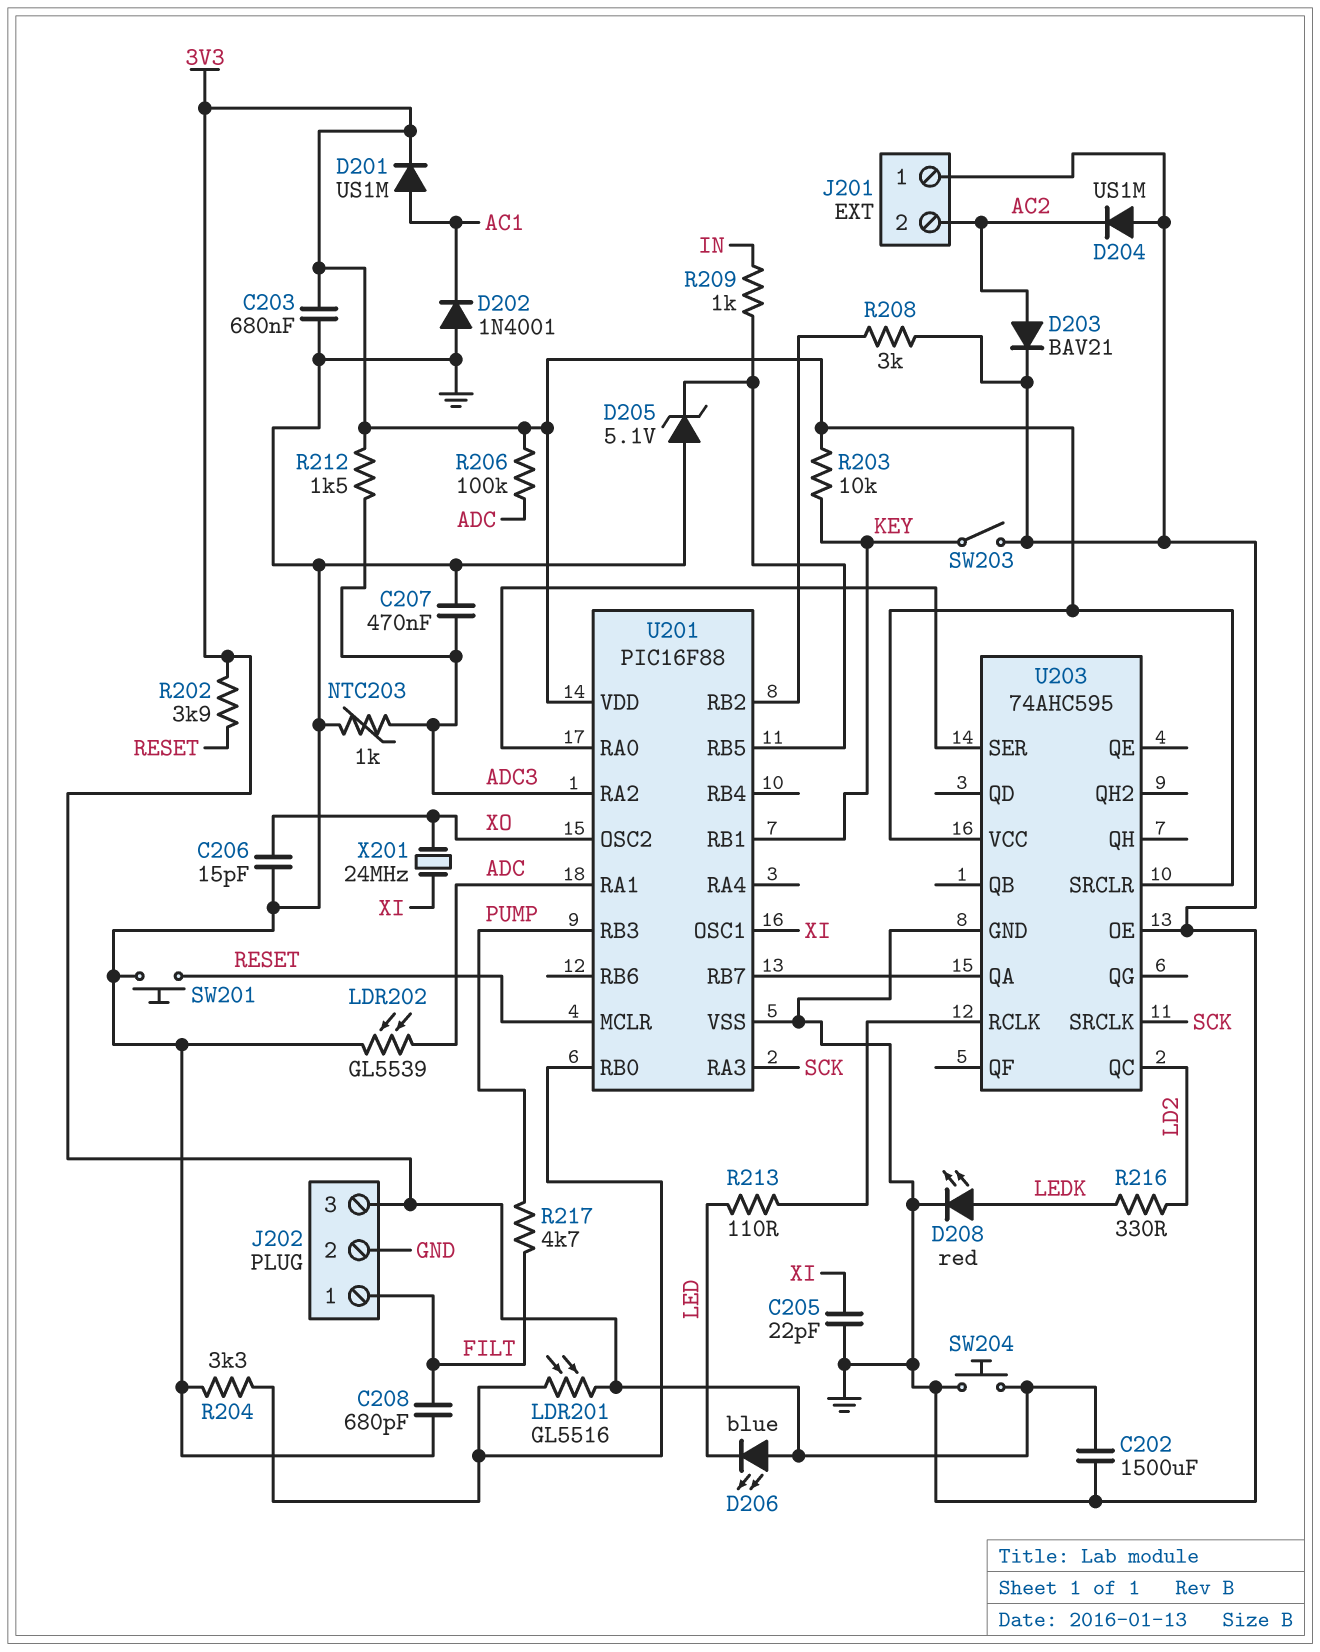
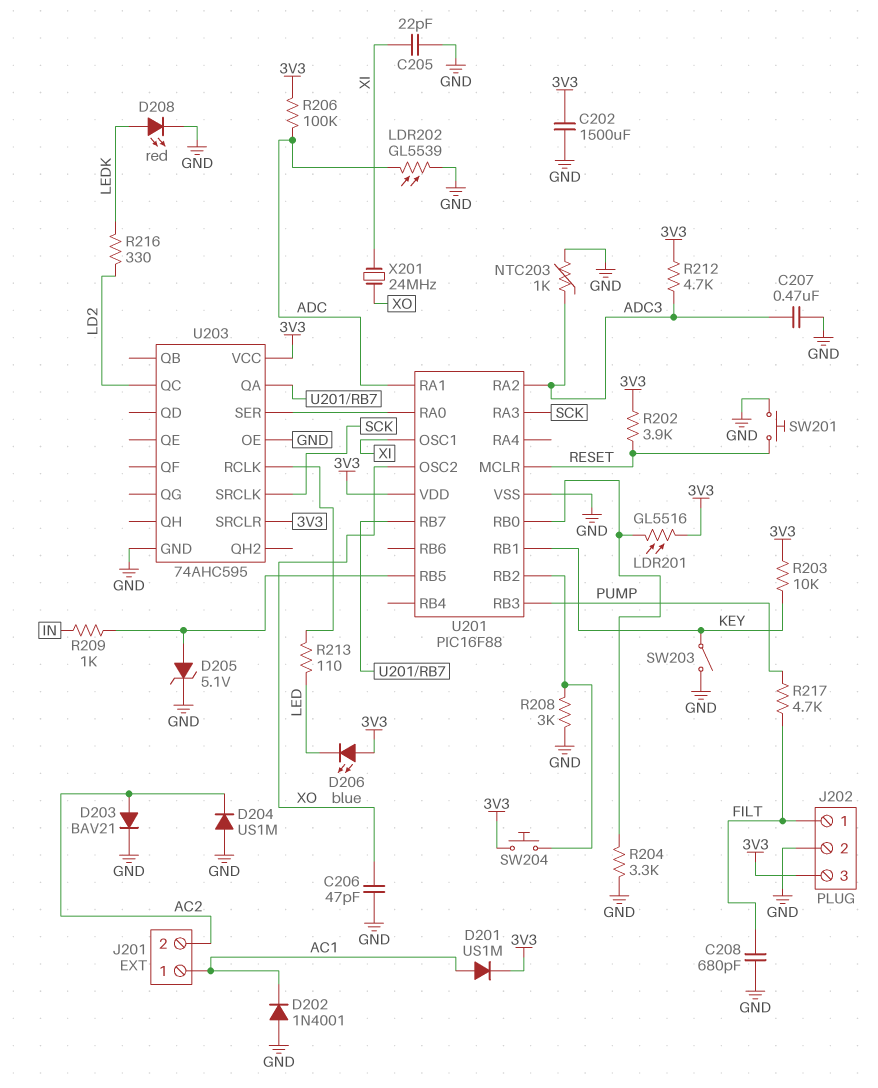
C203: 680nF (3V3, GND) -> none
C206: 15pF (GND, XO) -> 47pF (GND, XO)
D205: zener 5.1V (A GND, K U201/RB5) -> zener 5.1V (A U201/RB5, K GND)
J201 pin 1: GND -> AC1
R212: 1.5k (3V3, ADC3) -> 4.7k (3V3, ADC3)
SW204: button (3V3, GND) -> button (3V3, U201/RB2)

